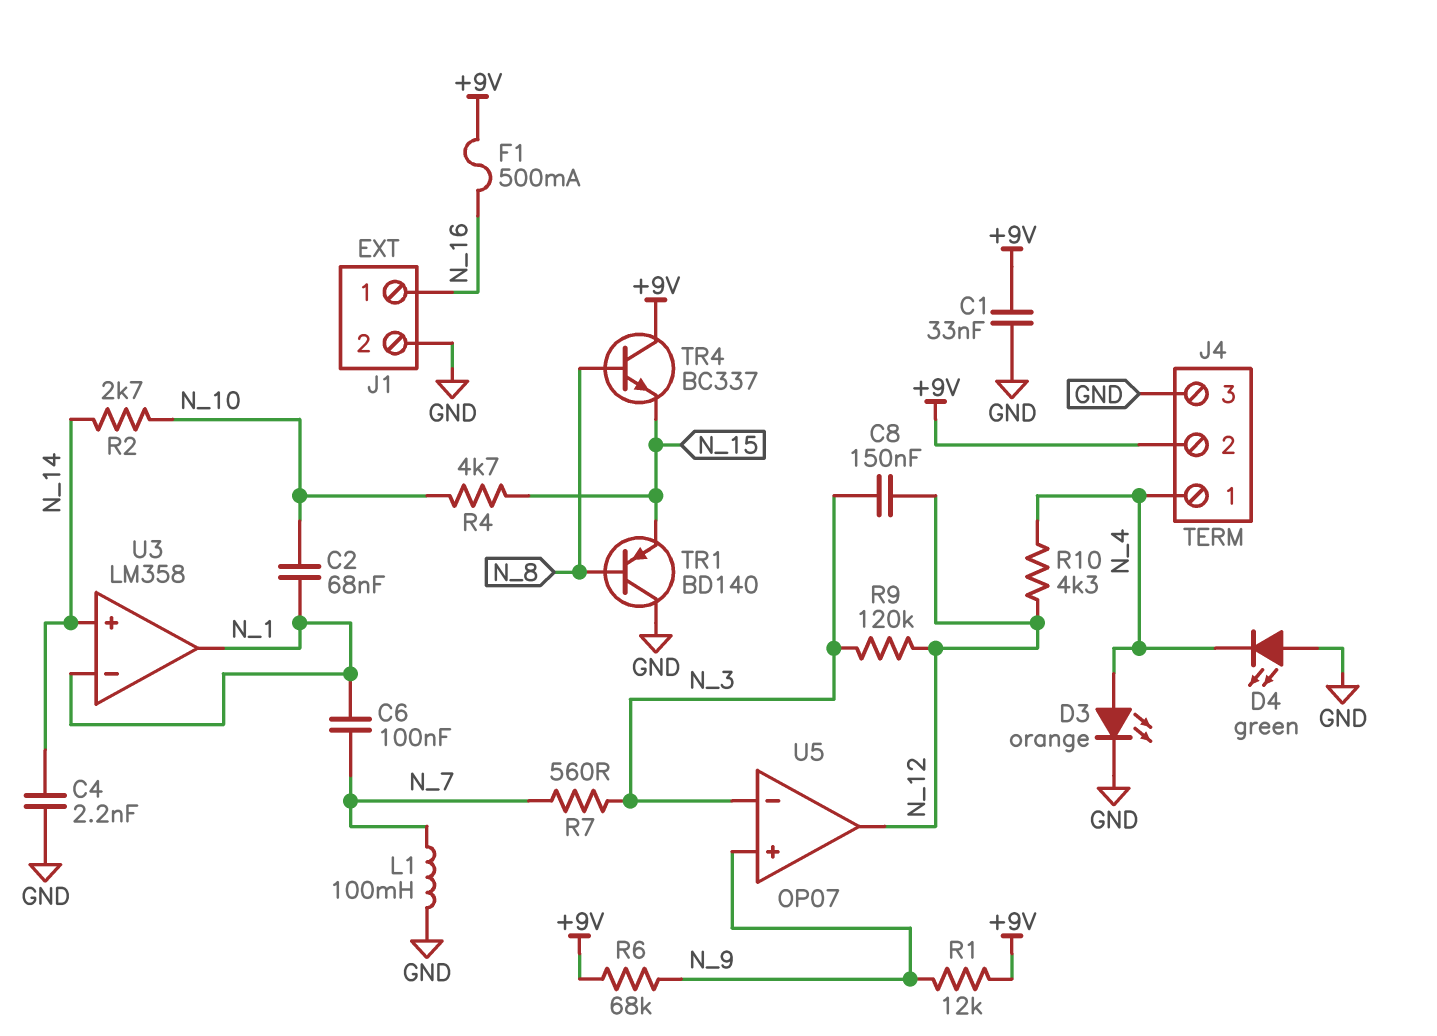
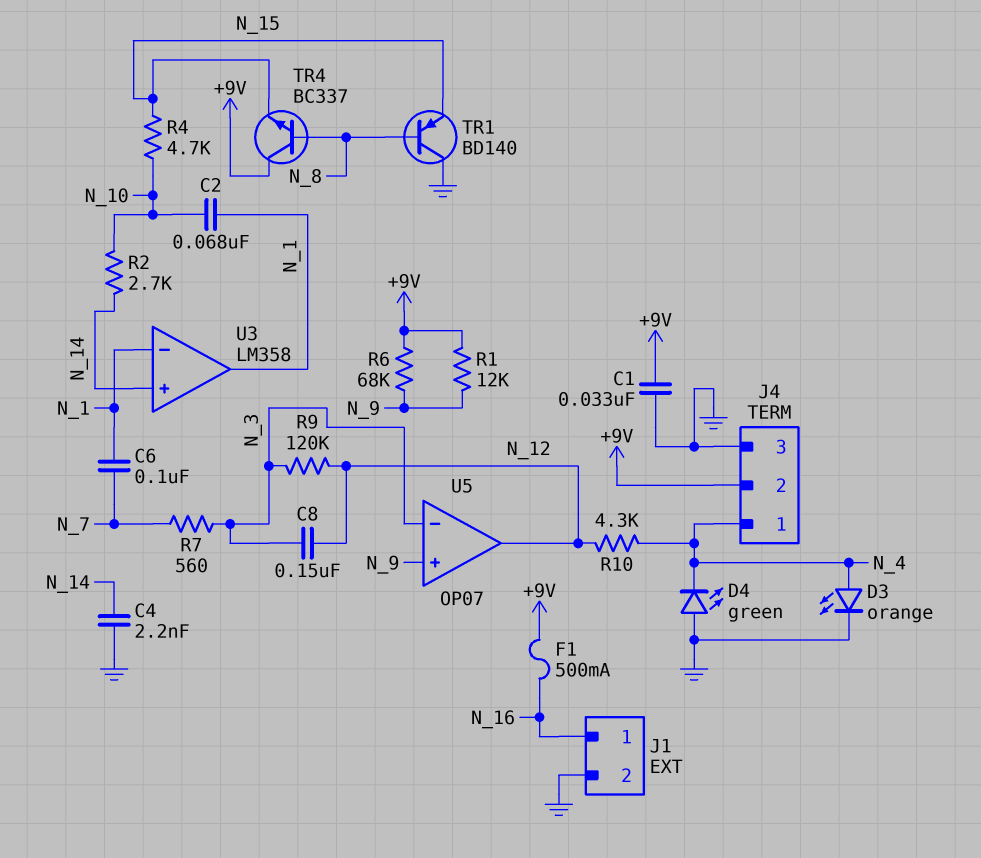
L1: 100mH (GND, N_7) -> none

